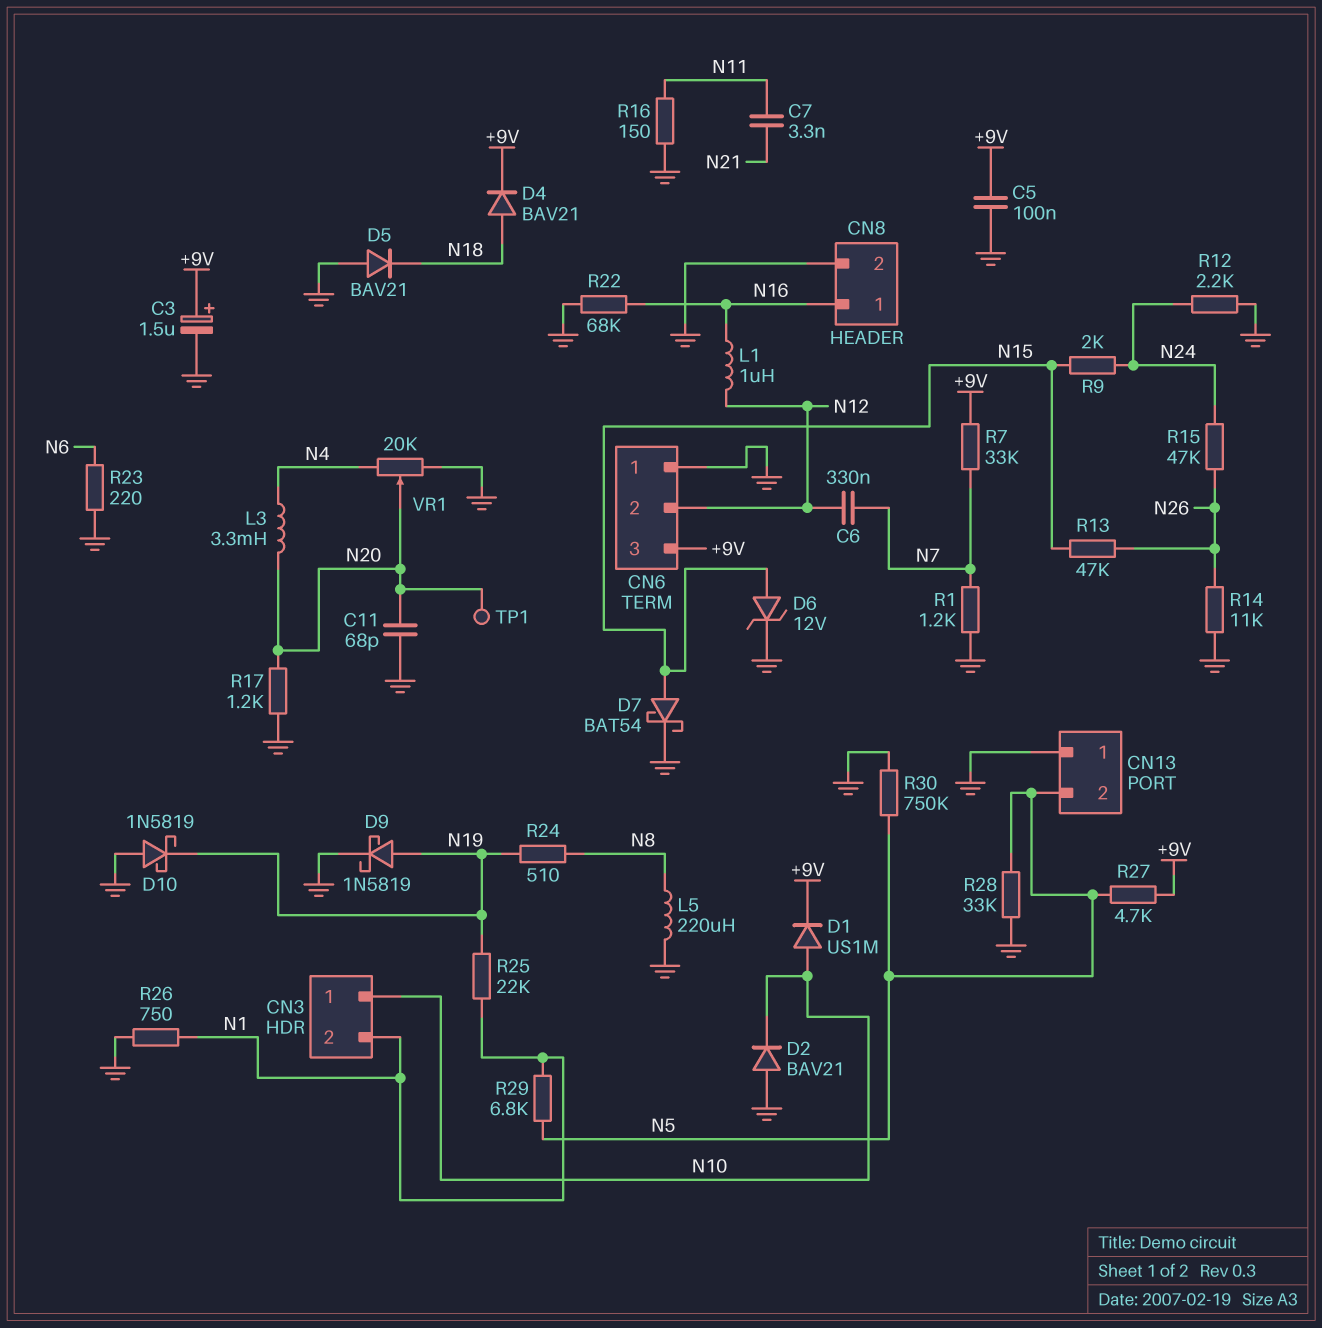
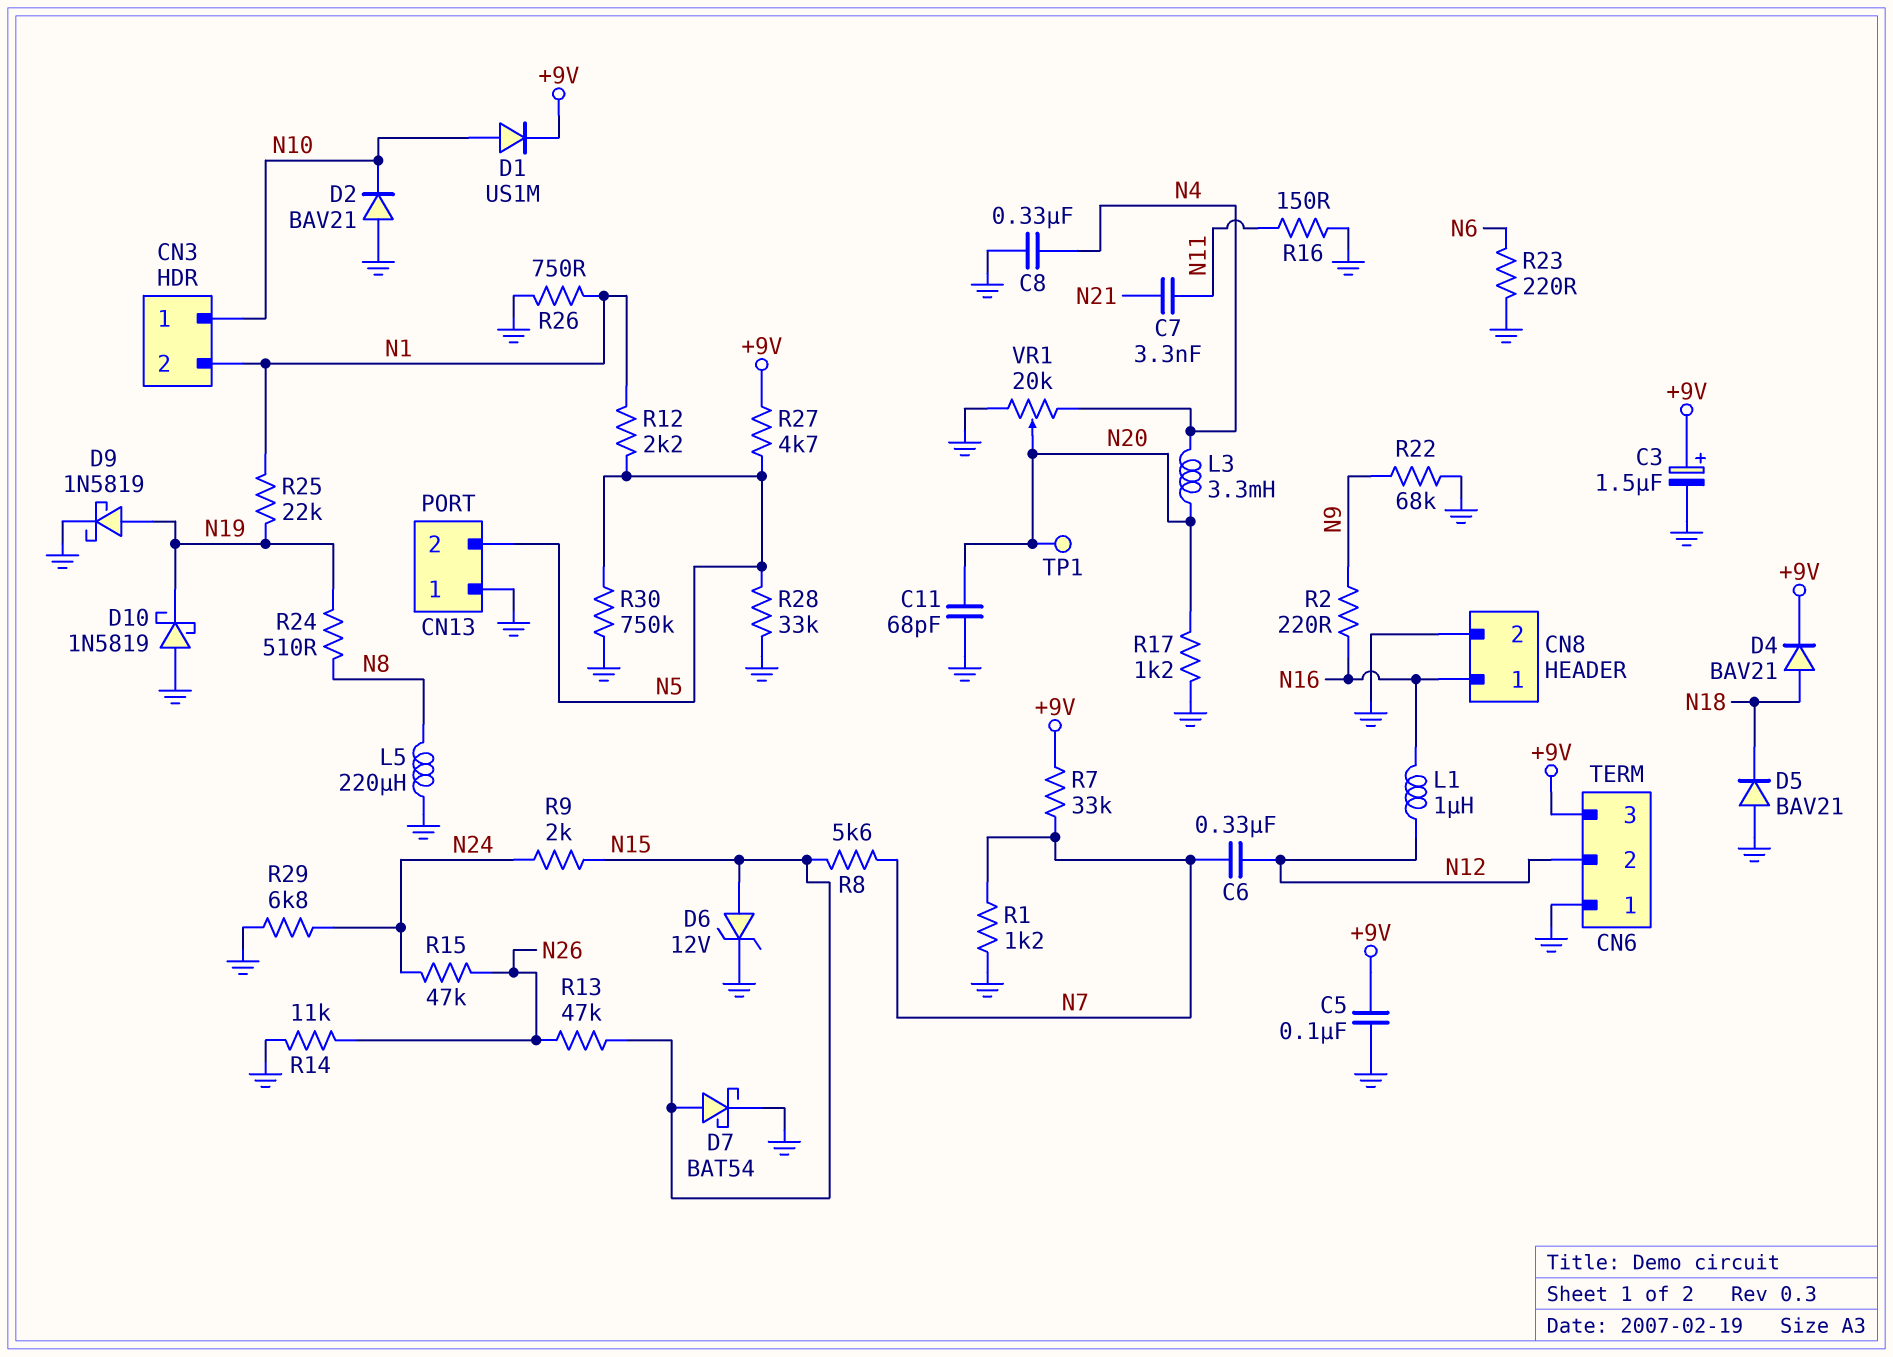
C8: none -> 330nF (GND, N4)
R2: none -> 220 (N9, N16)
R8: none -> 5.6k (N7, N15)
R12: 2.2k (GND, N24) -> 2.2k (N1, N5)
R22: 68k (GND, N16) -> 68k (GND, N9)
R29: 6.8k (N1, N5) -> 6.8k (GND, N24)

